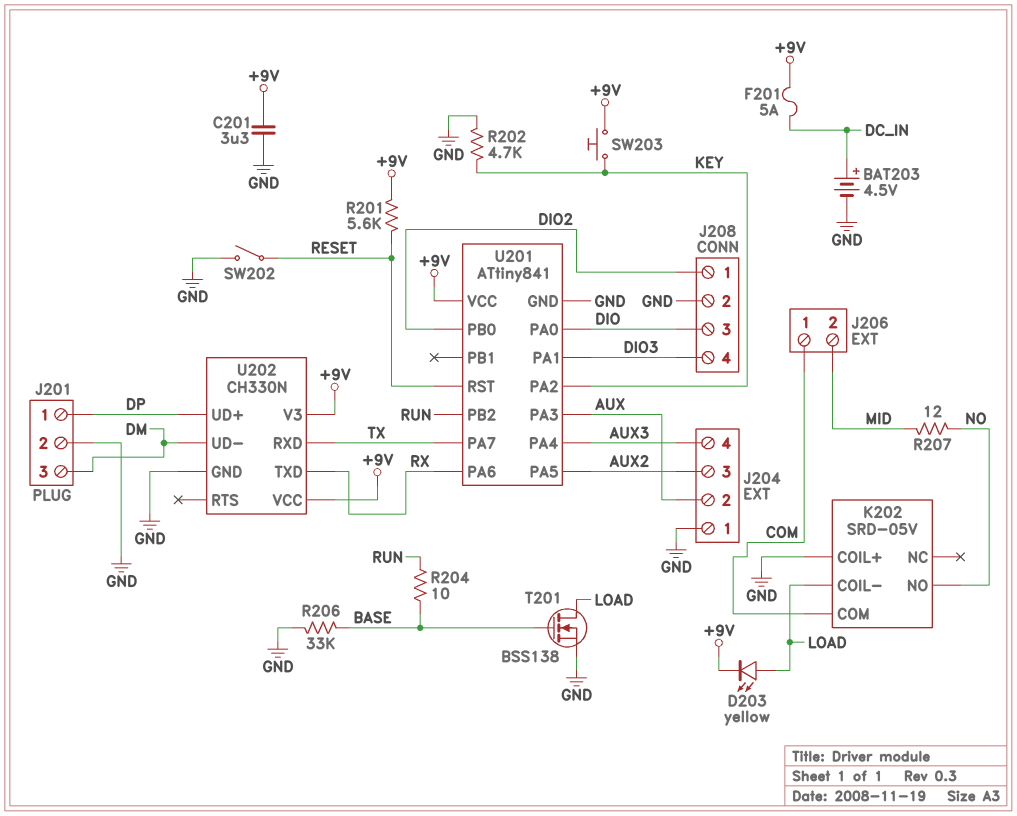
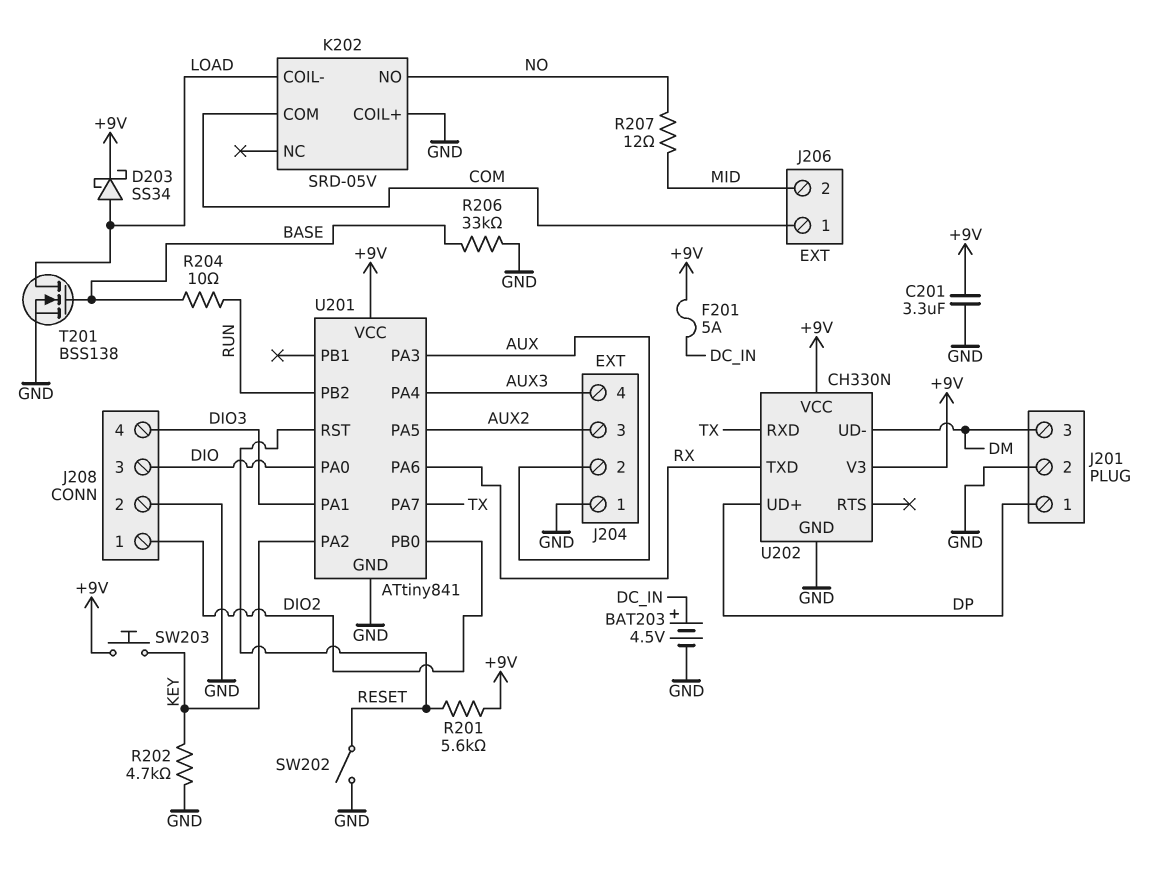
D203: LED yellow (A LOAD, K +9V) -> schottky SS34 (A LOAD, K +9V)

